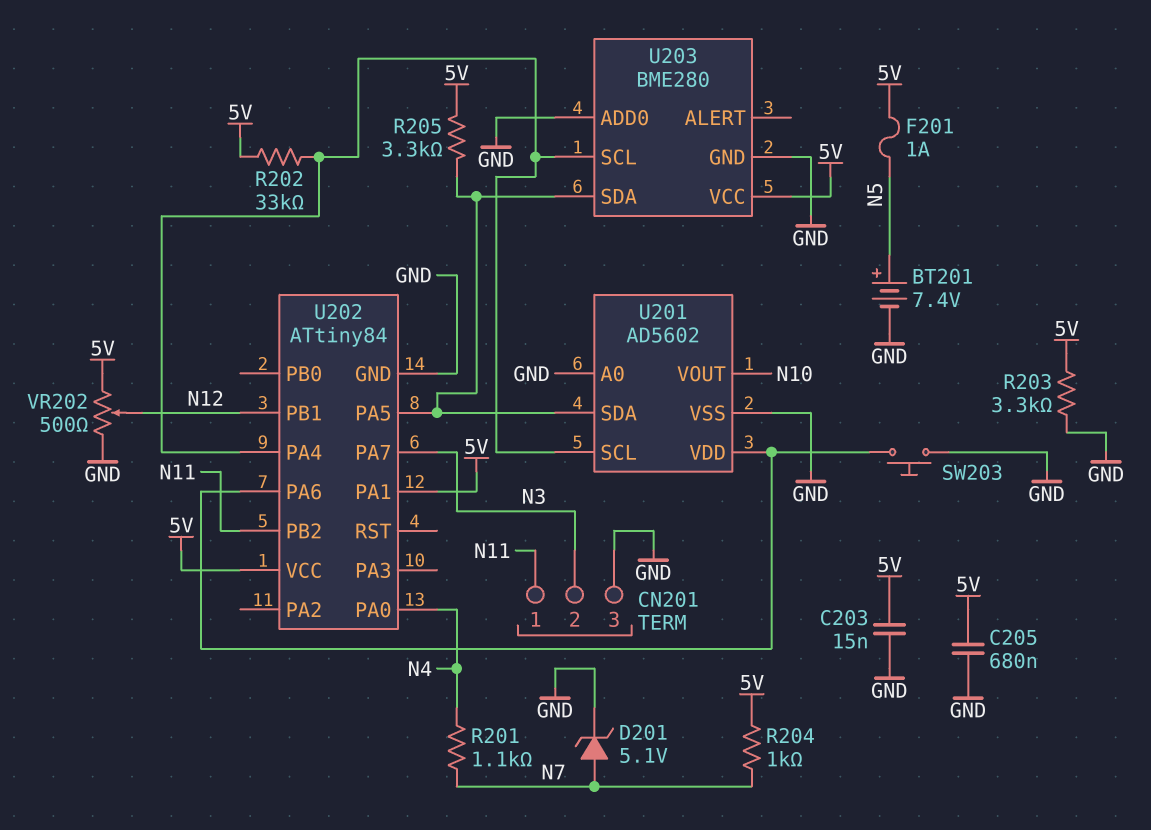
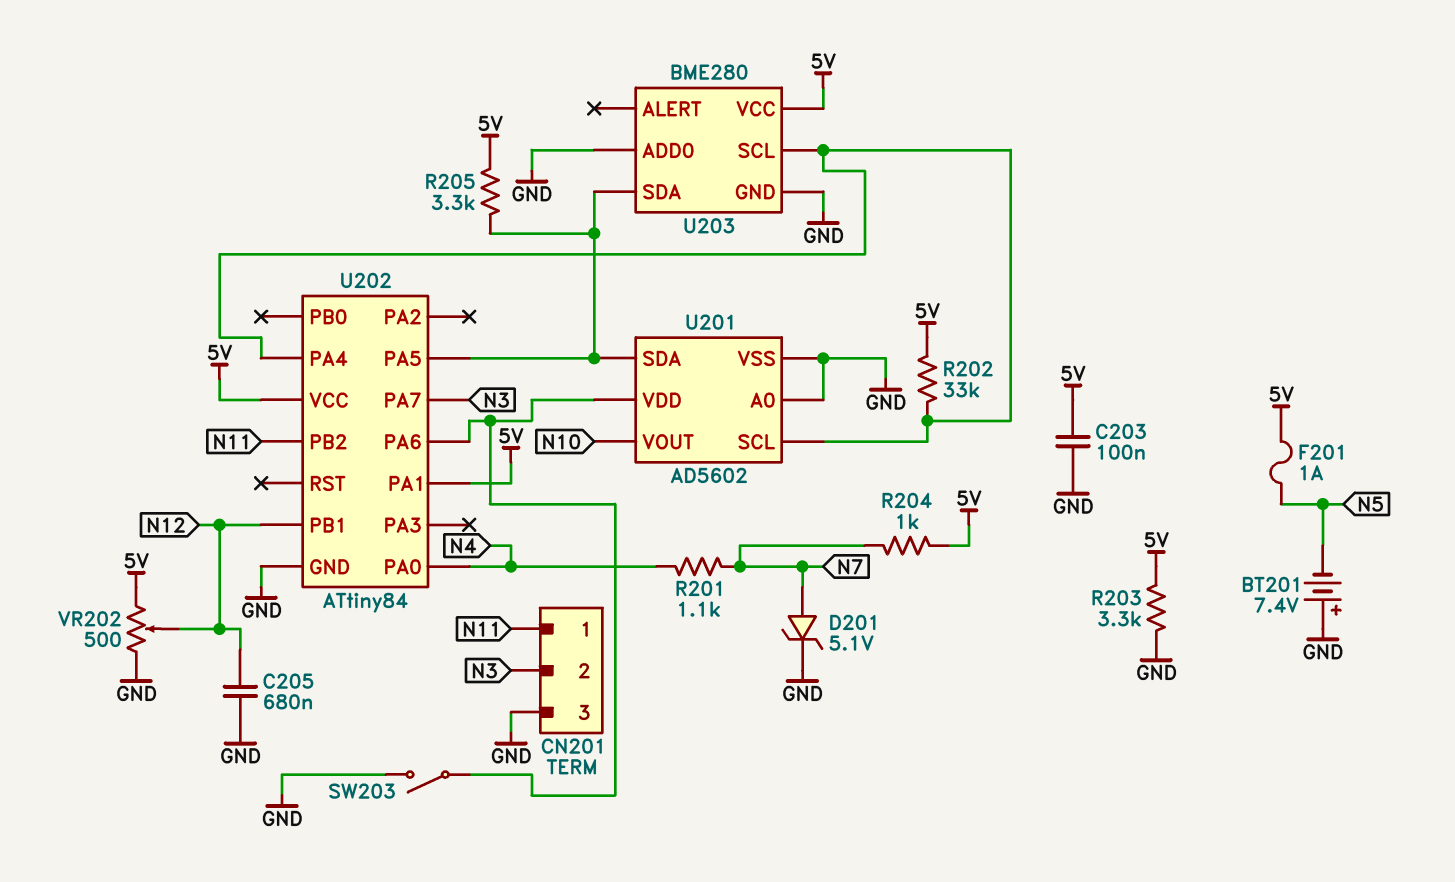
BT201: 7.4V (plus N5, minus GND) -> 7.4V (plus GND, minus N5)
C203: 15nF (5V, GND) -> 100nF (5V, GND)
C205: 680nF (5V, GND) -> 680nF (GND, N12)
SW203: button (GND, U201/VDD) -> switch (GND, U201/VDD)

